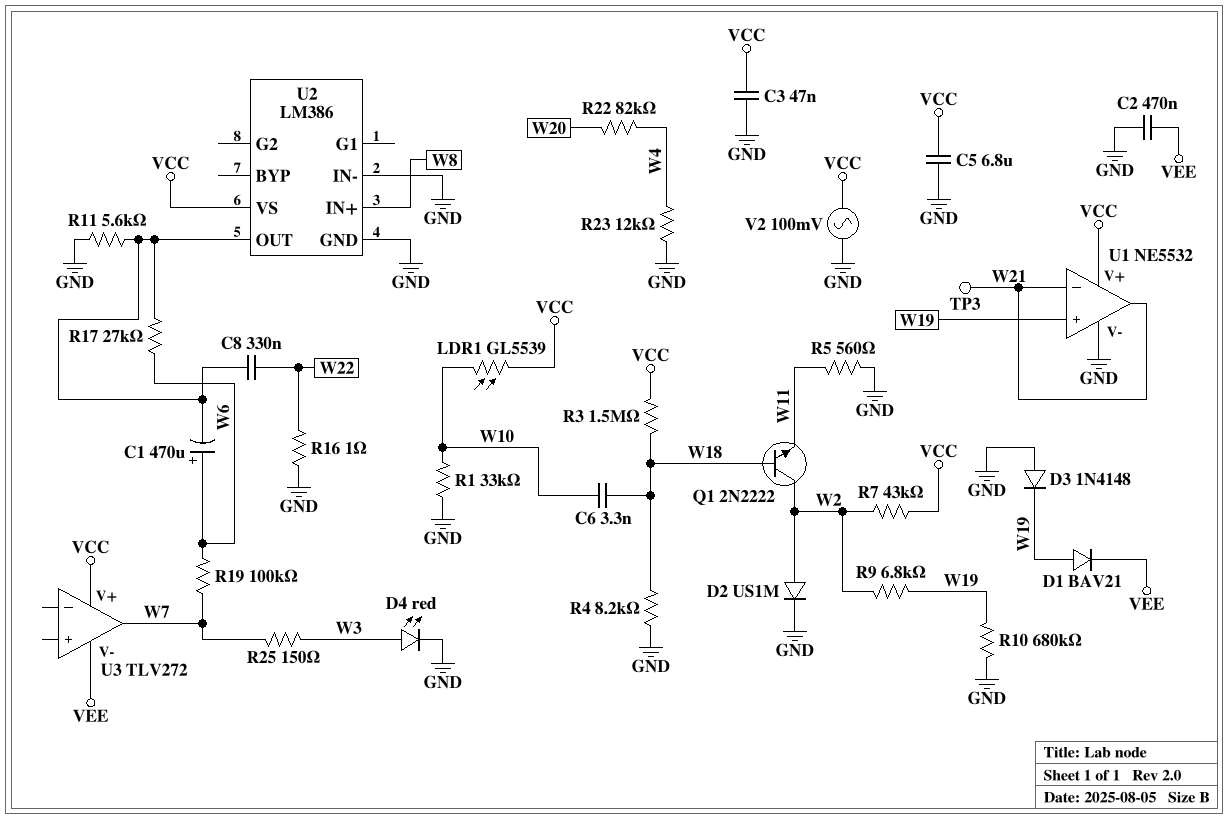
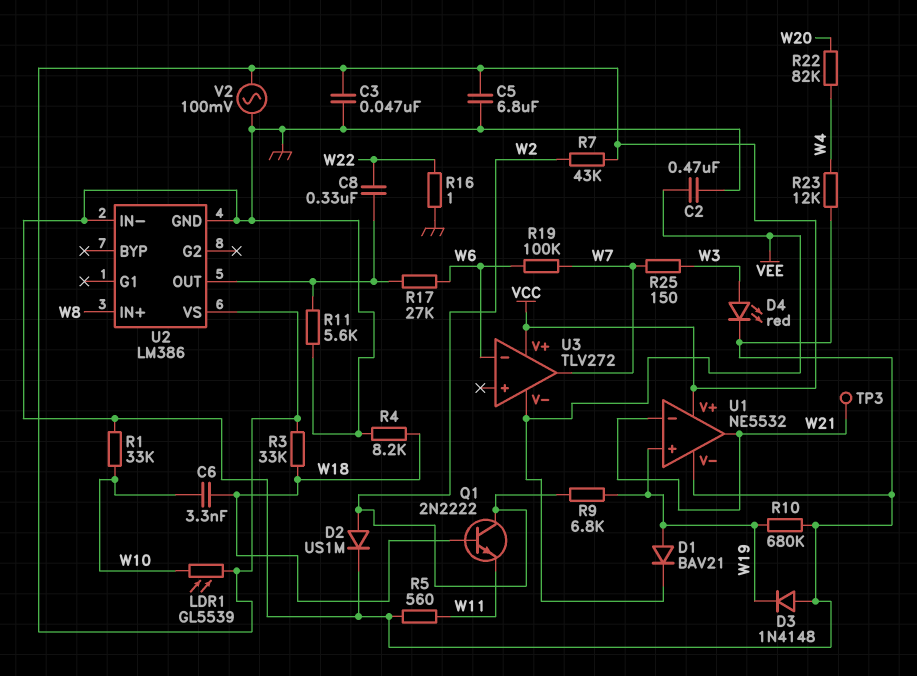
C1: 470uF (plus W6, minus U2/OUT) -> none
R3: 1.5M (VCC, W18) -> 33k (VCC, W18)
U3 pin in-: none -> W6

